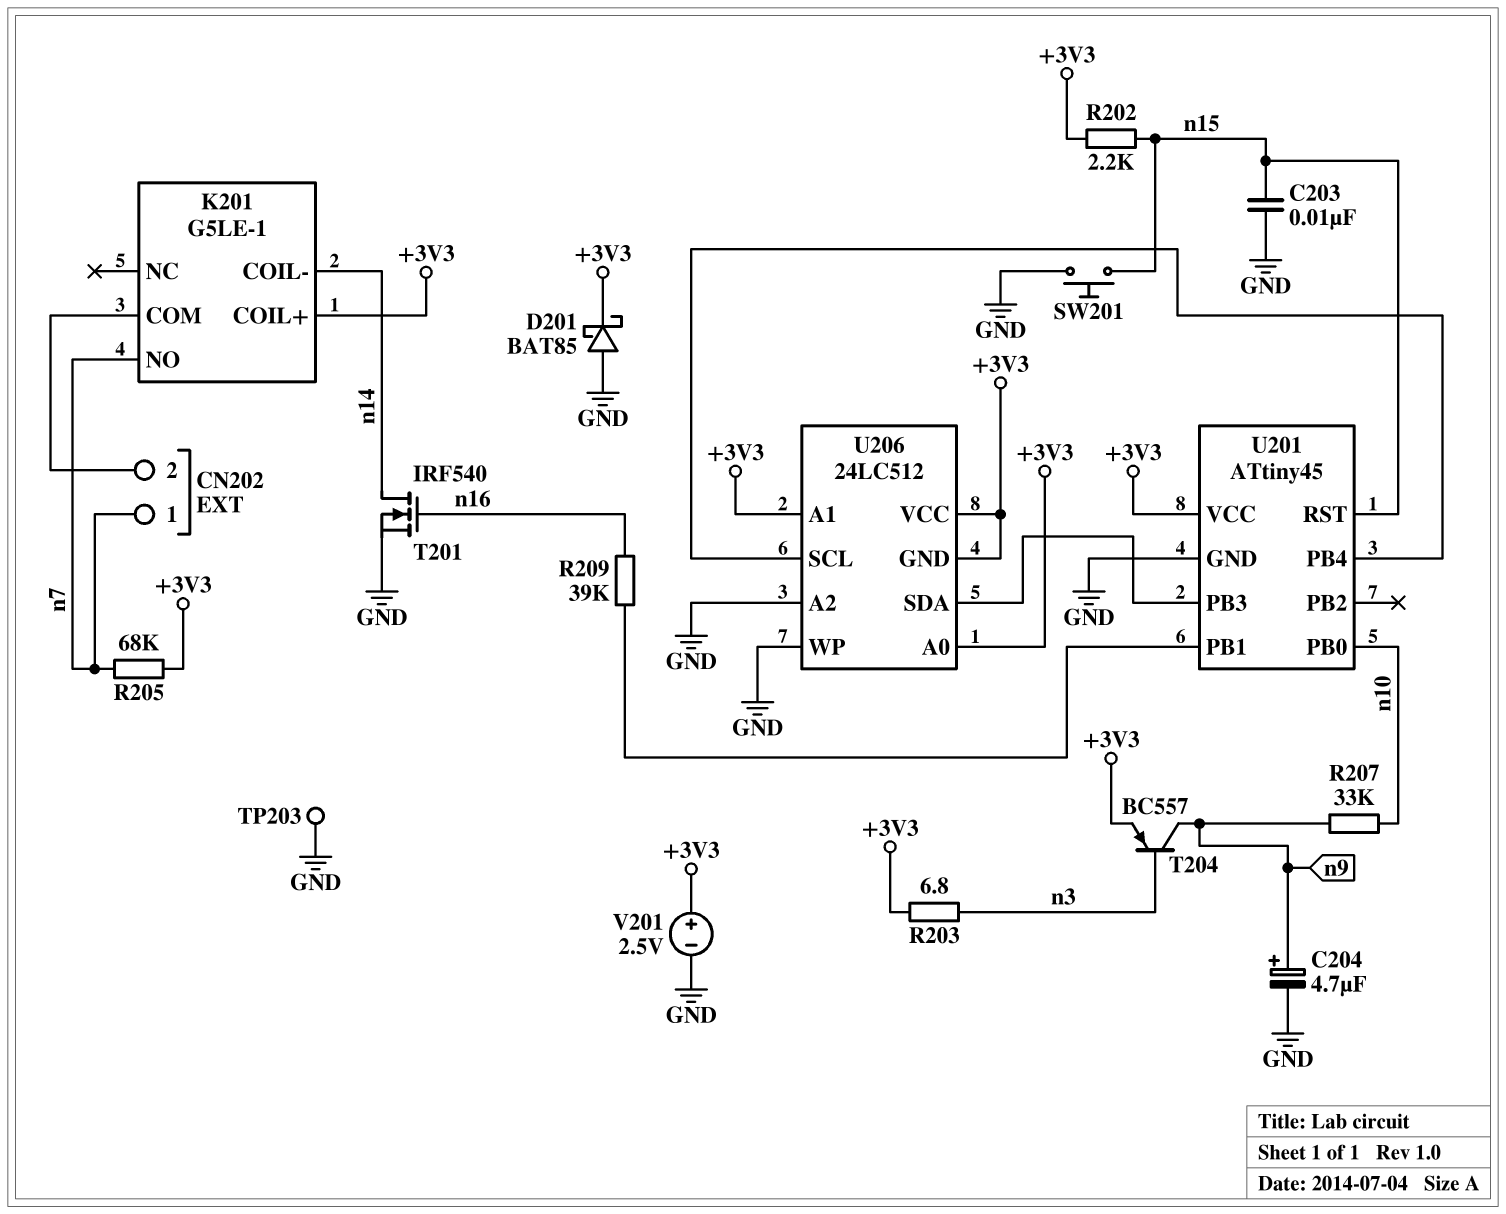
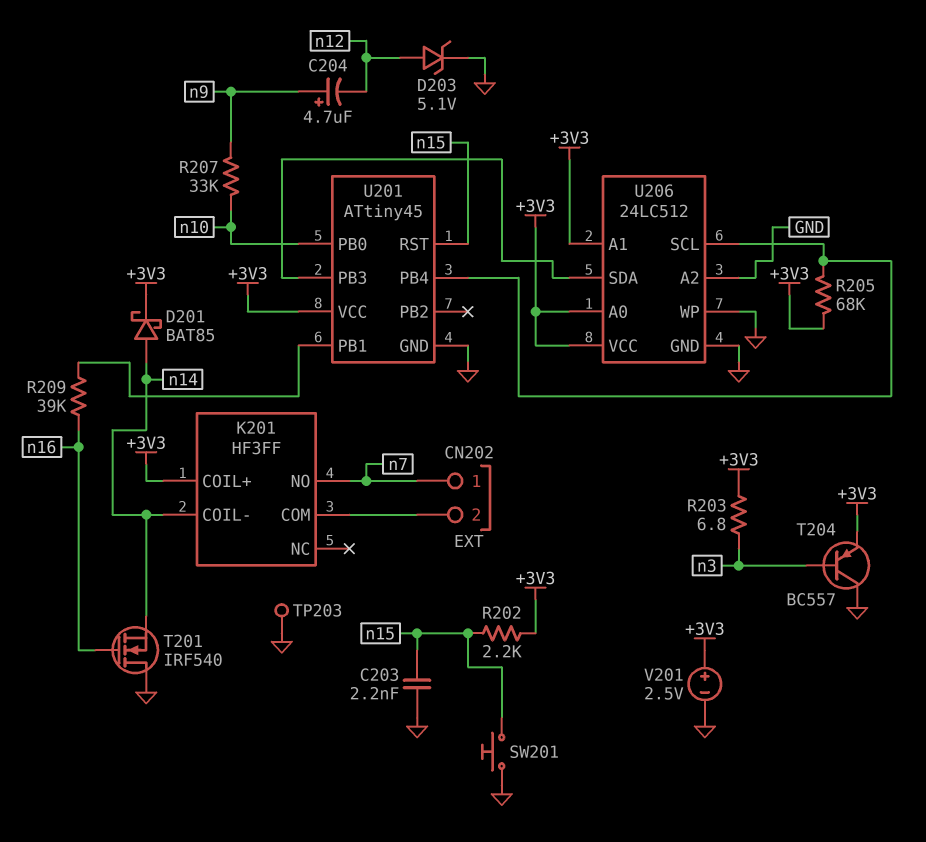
C203: 10nF (GND, n15) -> 2.2nF (GND, n15)
C204: 4.7uF (plus n9, minus GND) -> 4.7uF (plus n9, minus n12)
D201: schottky BAT85 (A GND, K +3V3) -> schottky BAT85 (A n14, K +3V3)
D203: none -> zener 5.1V (A n12, K GND)
K201: G5LE-1 -> HF3FF
R205: 68k (+3V3, n7) -> 68k (+3V3, U201/PB4)
T201: NMOS IRF540 (G n16, D n14, S GND) -> NMOS IRF540 (G n16, D GND, S n14)
T204: PNP BC557 (B n3, C n9, E +3V3) -> PNP BC557 (B n3, C GND, E +3V3)
U206 pin GND: +3V3 -> GND

